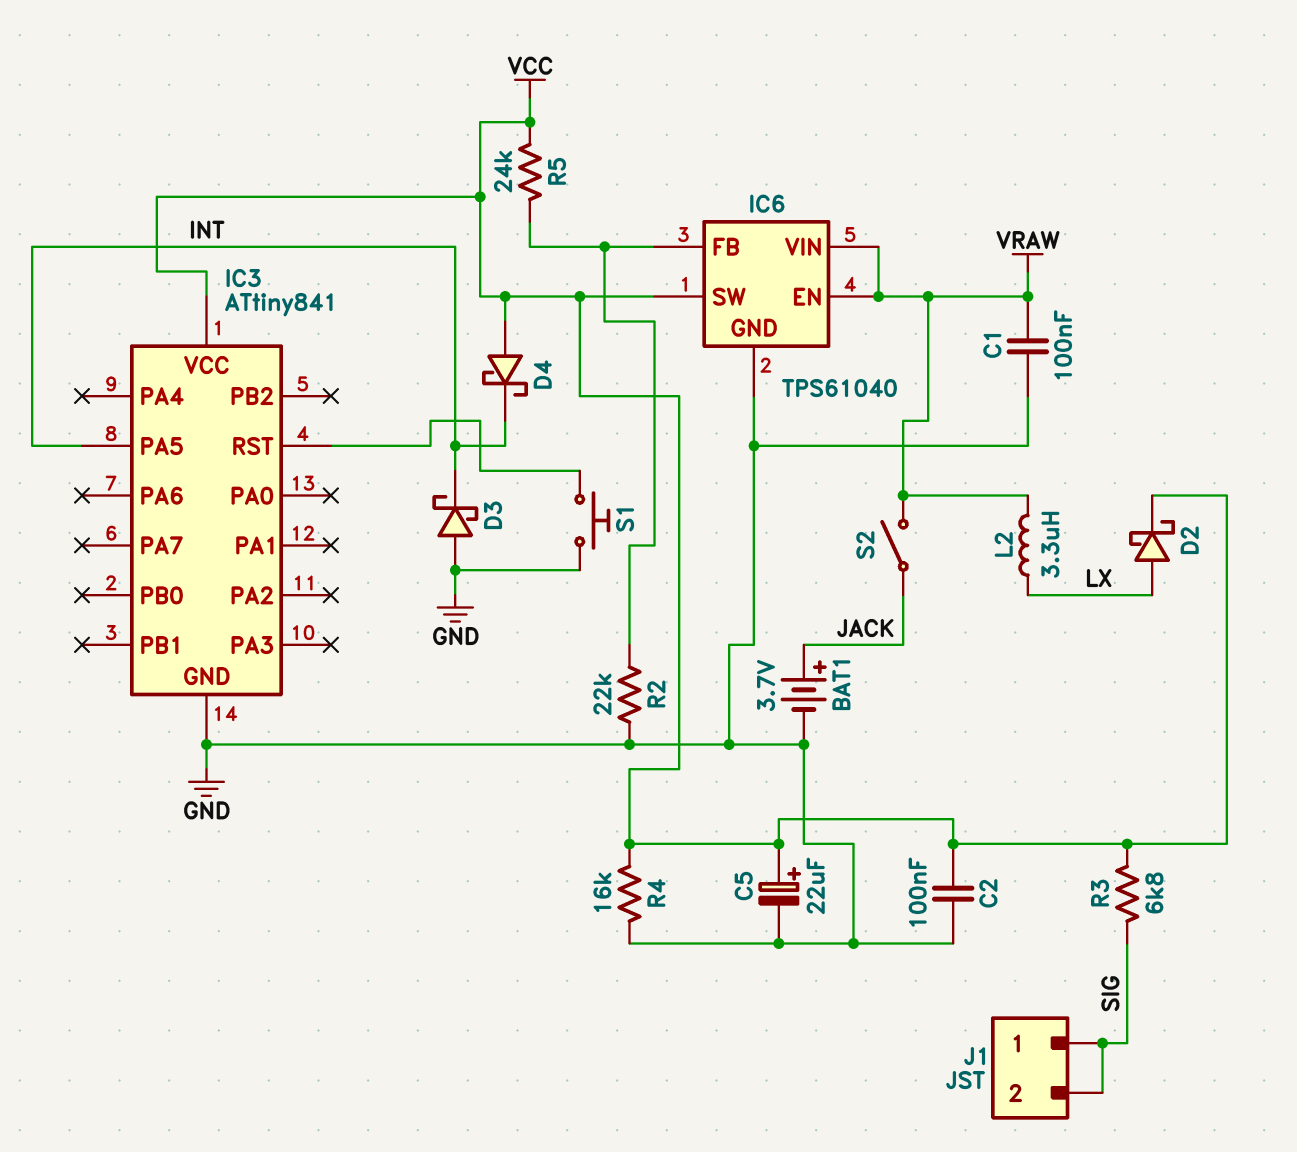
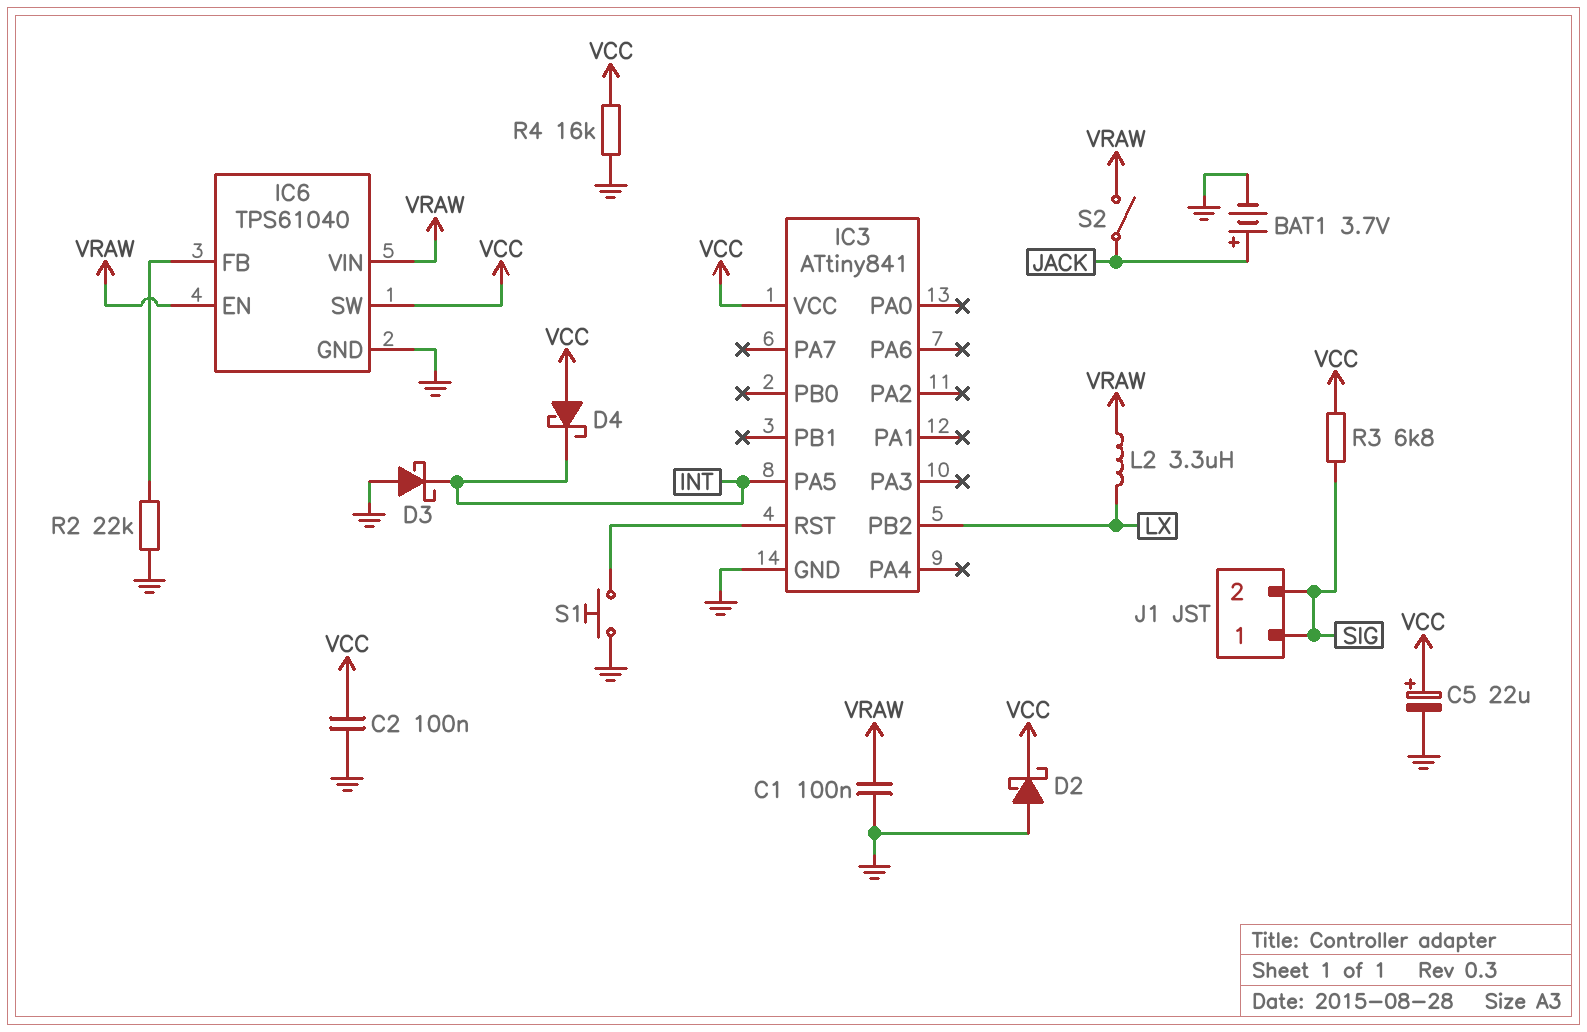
D2: schottky (A LX, K VCC) -> schottky (A GND, K VCC)
IC3 pin PB2: none -> LX
R5: 24k (IC6/FB, VCC) -> none

